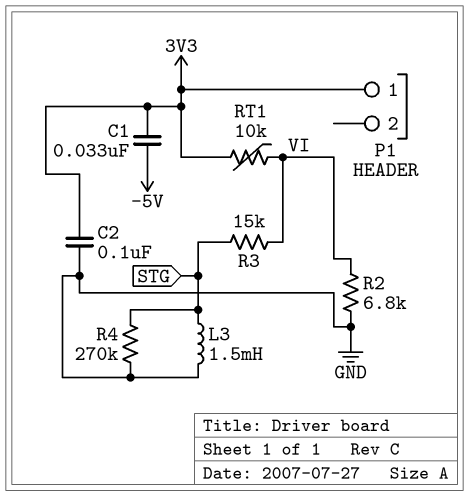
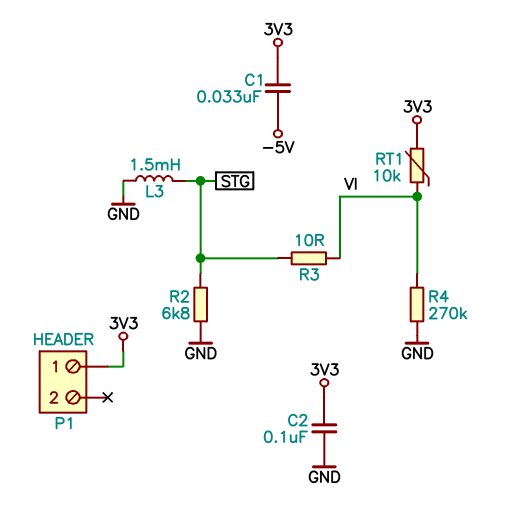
R2: 6.8k (GND, VI) -> 6.8k (GND, STG)
R3: 15k (STG, VI) -> 10 (STG, VI)
R4: 270k (GND, STG) -> 270k (GND, VI)

